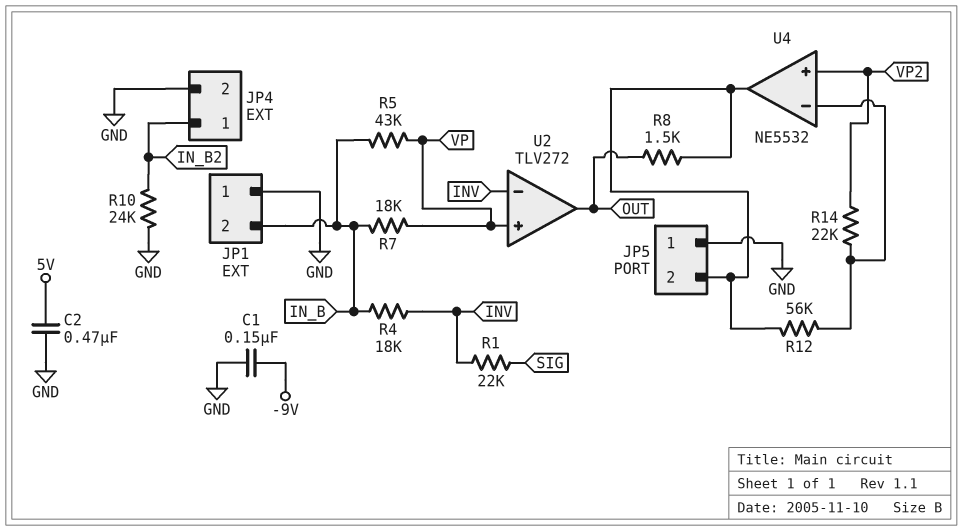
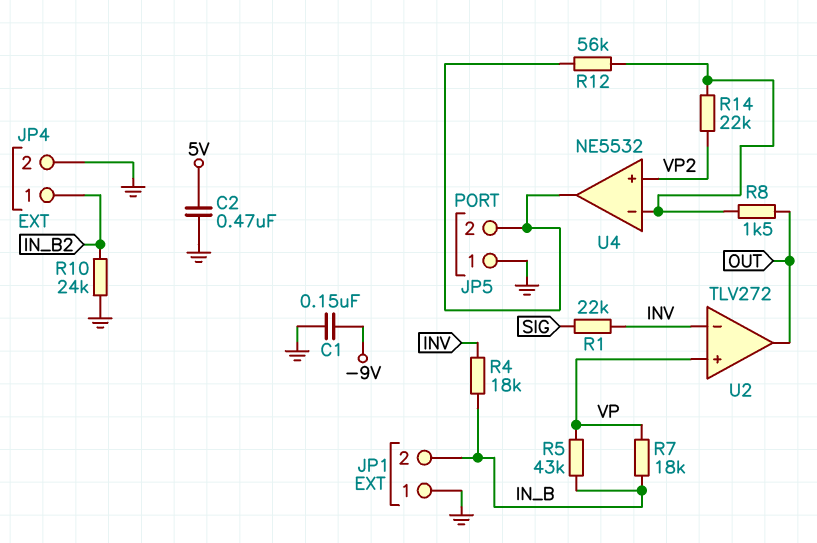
R8: 1.5k (JP5/2, OUT) -> 1.5k (OUT, U4/in-)

